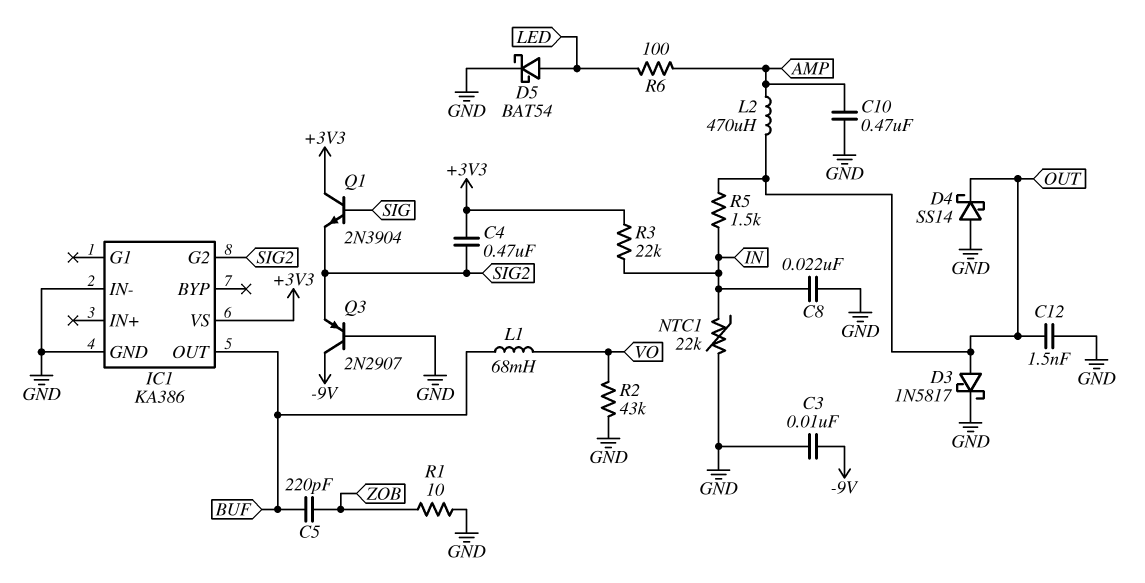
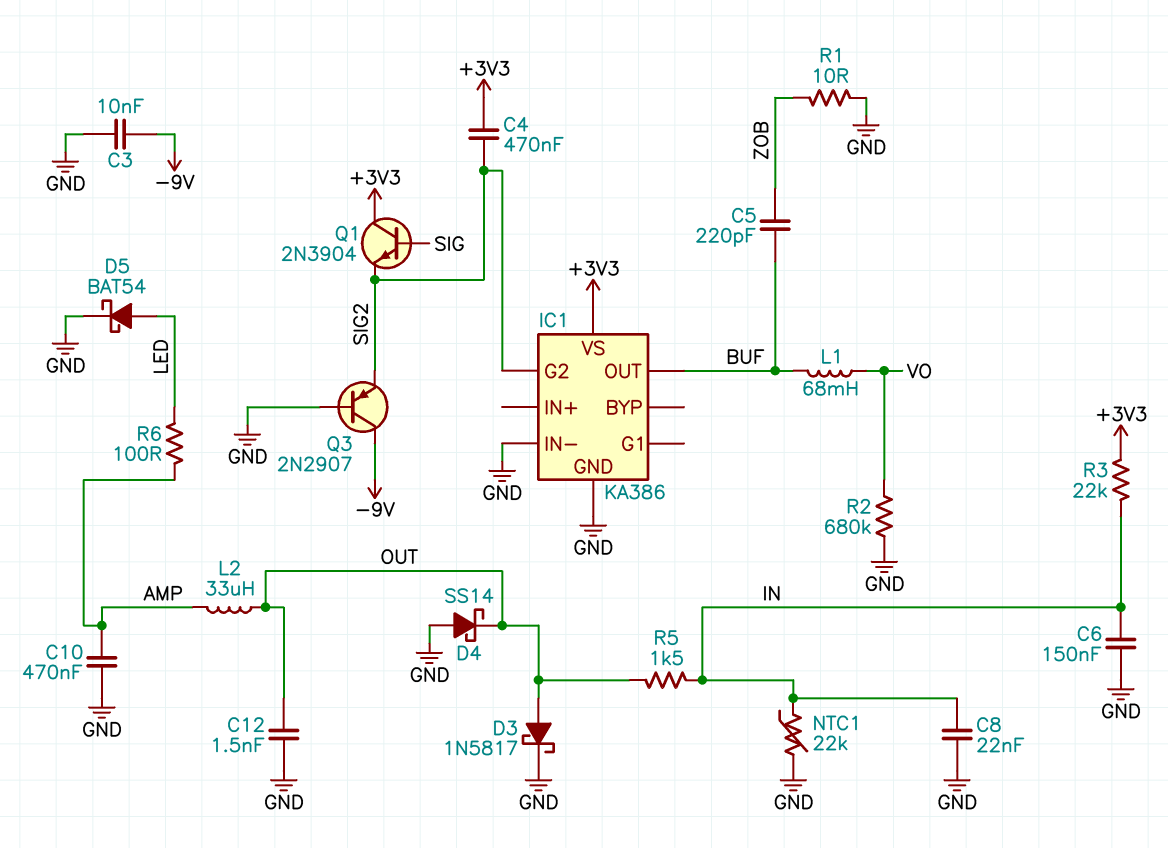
C6: none -> 150nF (GND, IN)
L2: 470uH (AMP, OUT) -> 33uH (AMP, OUT)
R2: 43k (GND, VO) -> 680k (GND, VO)

